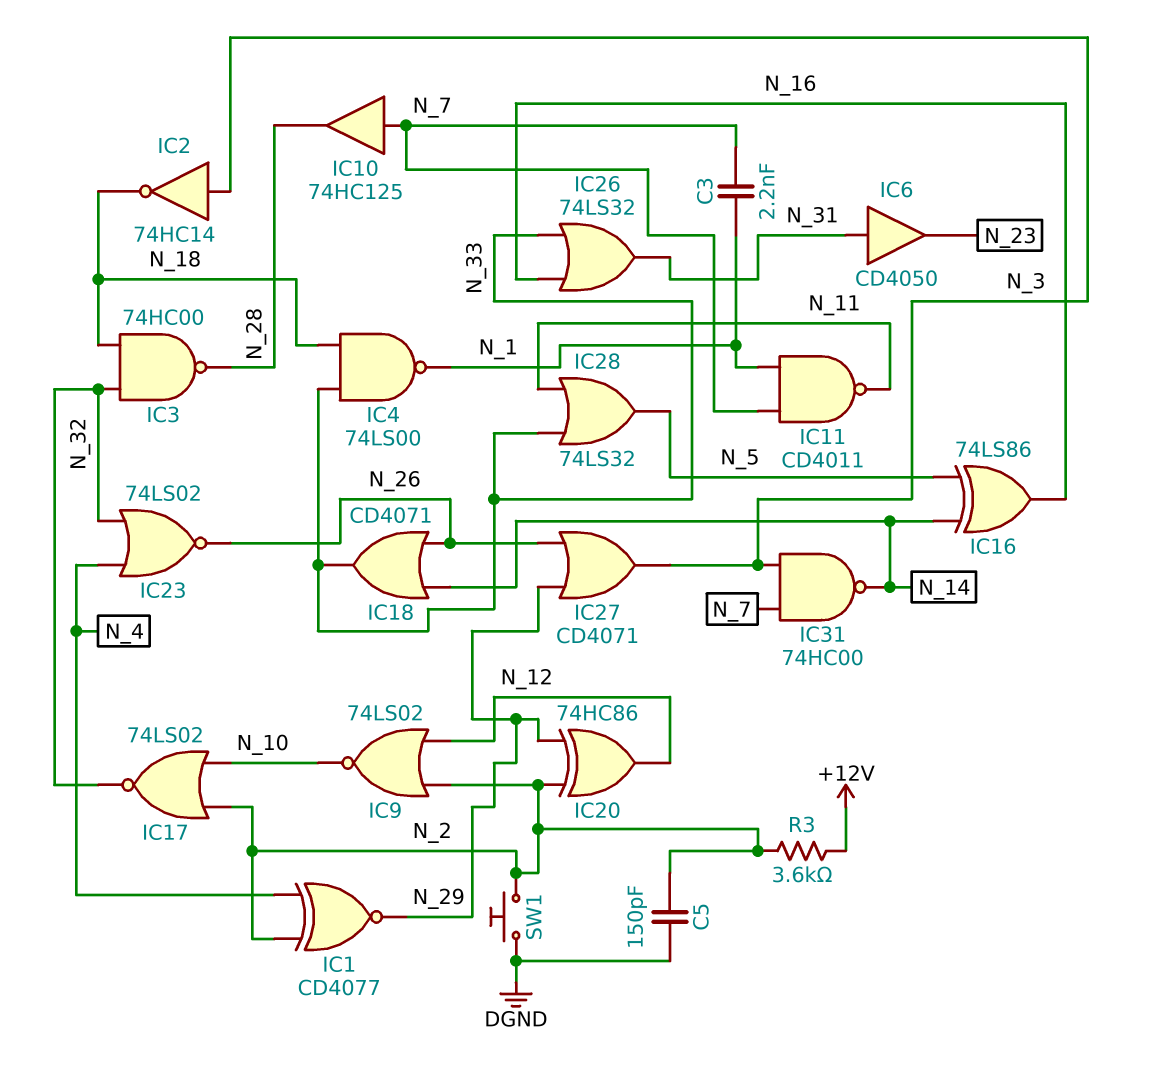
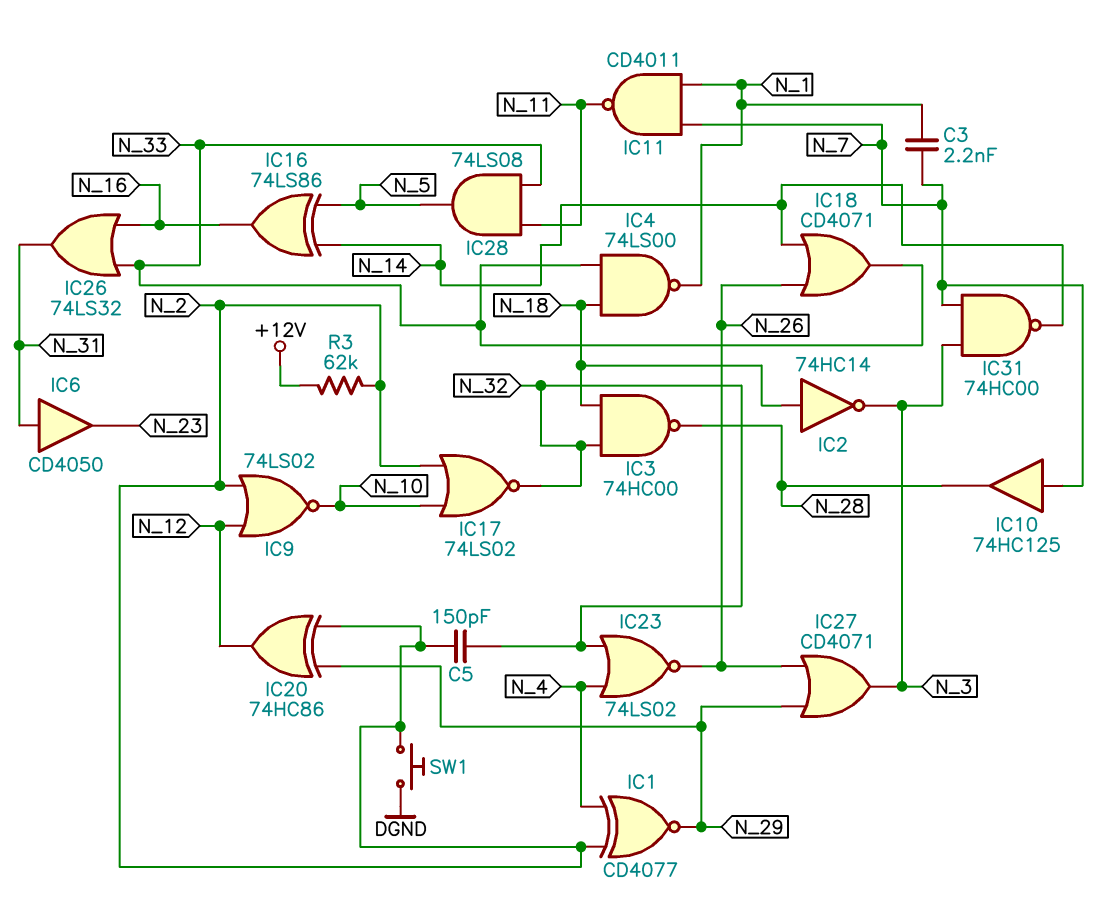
C5: 150pF (DGND, N_2) -> 150pF (N_2, N_32)
IC2: NOT 74HC14 (in N_3, out N_18) -> NOT 74HC14 (in N_18, out N_3)
IC28: OR 74LS32 (in N_11, in N_33, out N_5) -> AND 74LS08 (in N_11, in N_33, out N_5)
R3: 3.6k (+12V, N_2) -> 62k (+12V, N_2)

